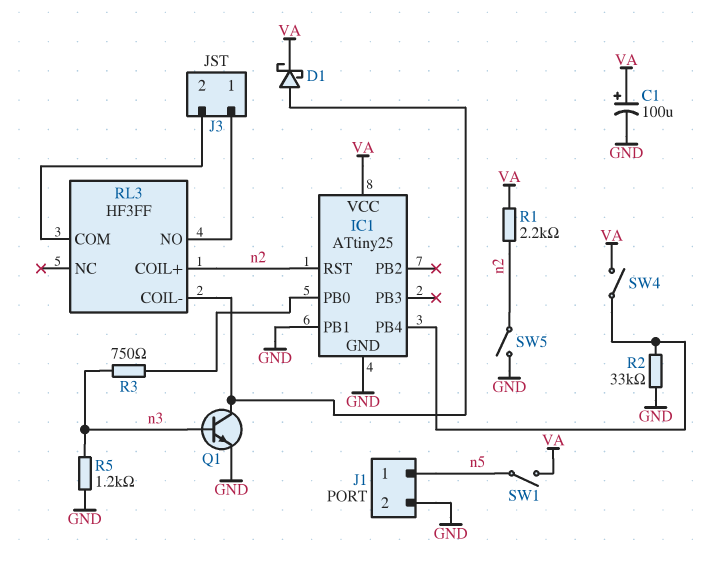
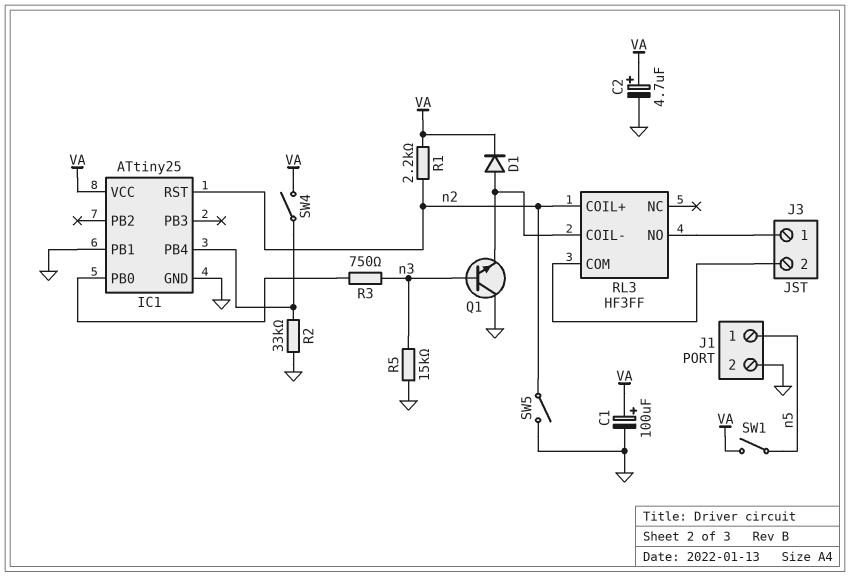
C2: none -> 4.7uF (plus VA, minus GND)
D1: schottky (A RL3/COIL-, K VA) -> diode (A RL3/COIL-, K VA)
Q1: NPN (B n3, C RL3/COIL-, E GND) -> NPN (B n3, C GND, E RL3/COIL-)
R5: 1.2k (GND, n3) -> 15k (GND, n3)

